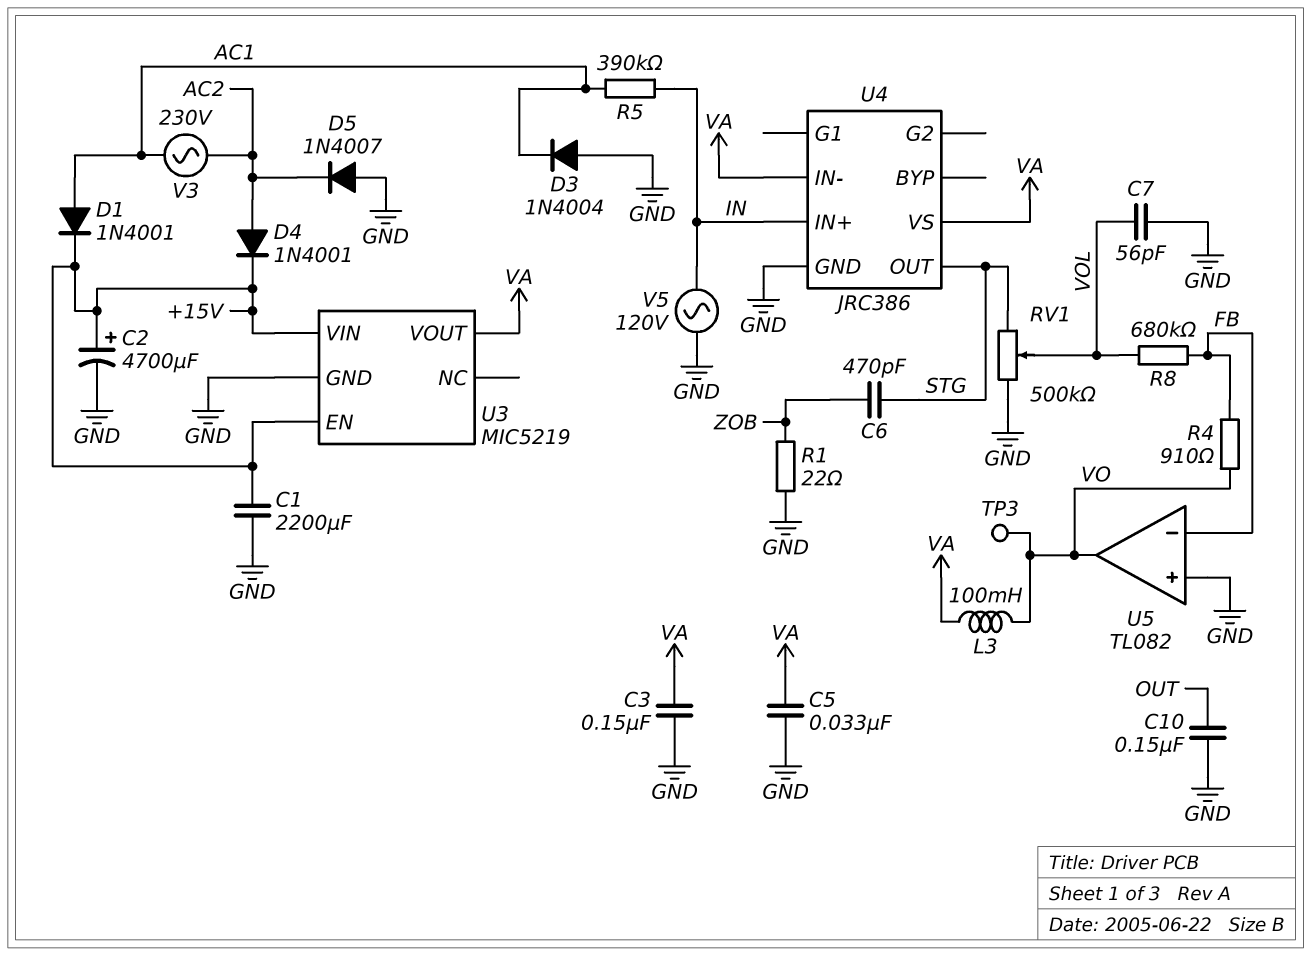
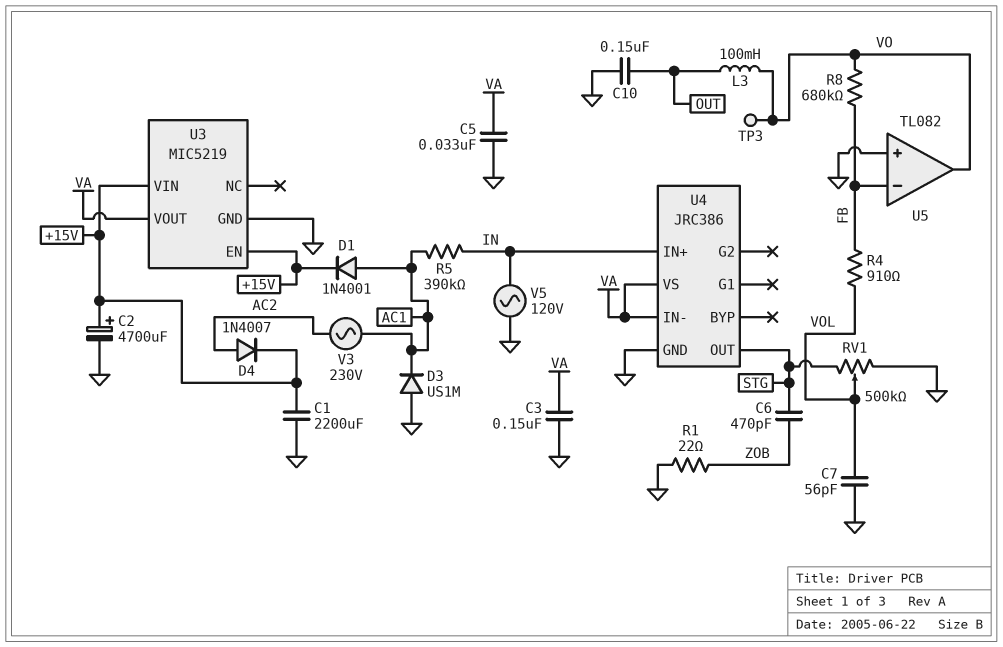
D3: diode 1N4004 (A GND, K AC1) -> diode US1M (A GND, K AC1)
D4: diode 1N4001 (A AC2, K +15V) -> diode 1N4007 (A AC2, K +15V)
D5: diode 1N4007 (A GND, K AC2) -> none
L3: 100mH (VA, VO) -> 100mH (OUT, VO)
R4: 910 (FB, VO) -> 910 (FB, VOL)
R8: 680k (FB, VOL) -> 680k (FB, VO)

